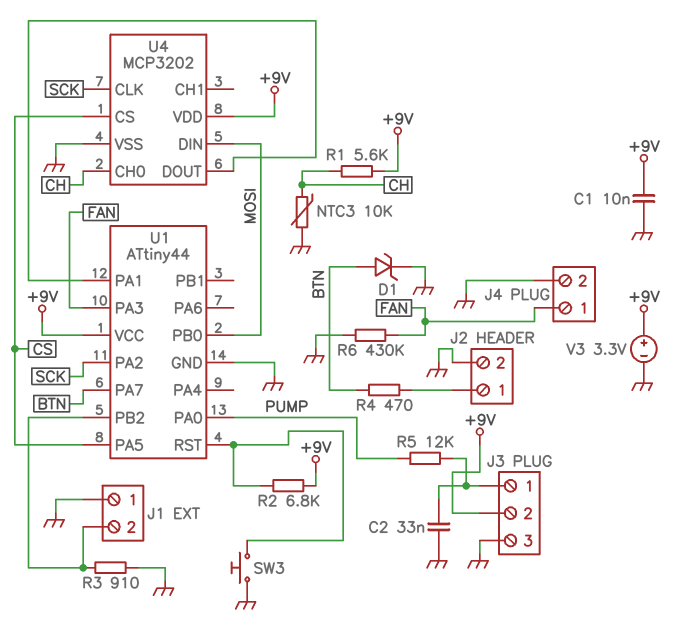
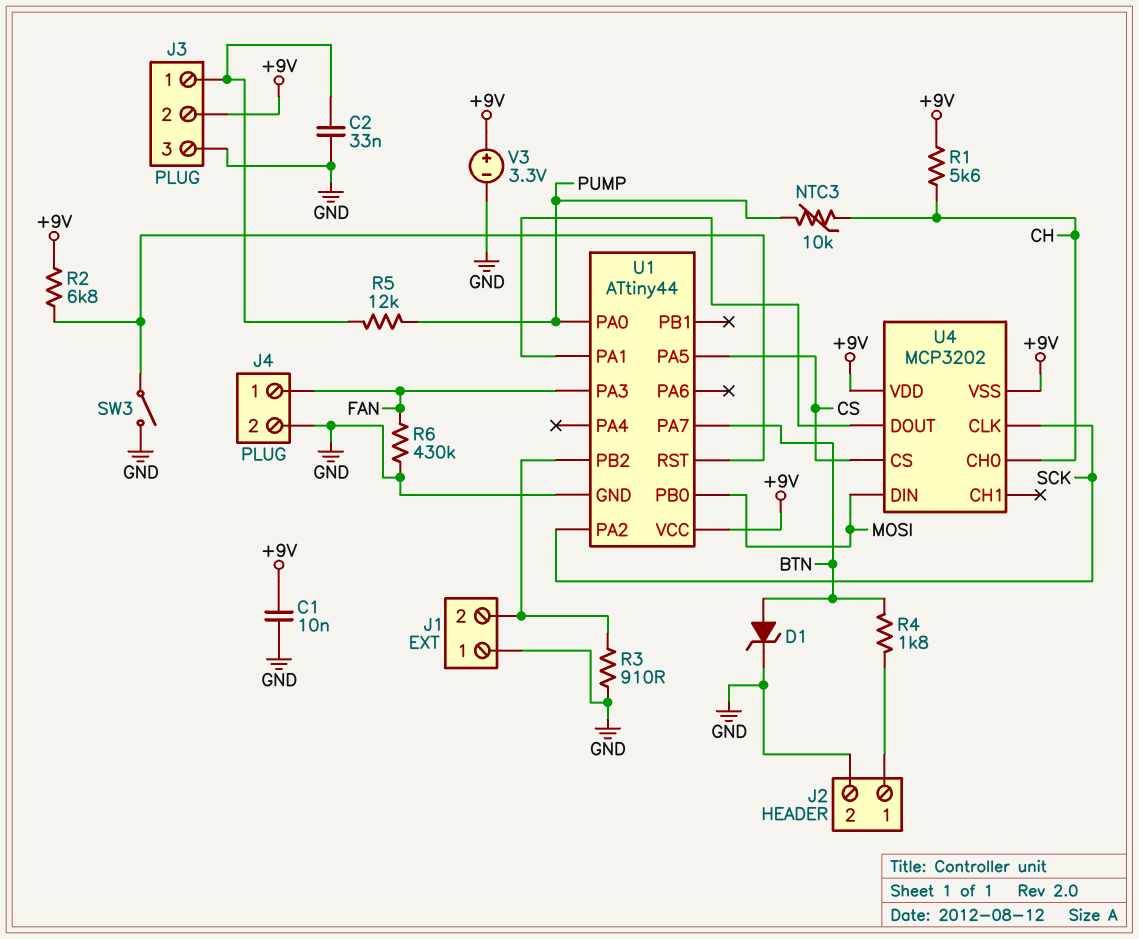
NTC3: 10k (CH, GND) -> 10k (CH, PUMP)
R4: 470 (BTN, J2/1) -> 1.8k (BTN, J2/1)
SW3: button (GND, U1/RST) -> switch (GND, U1/RST)
U4 pin VSS: GND -> +9V

